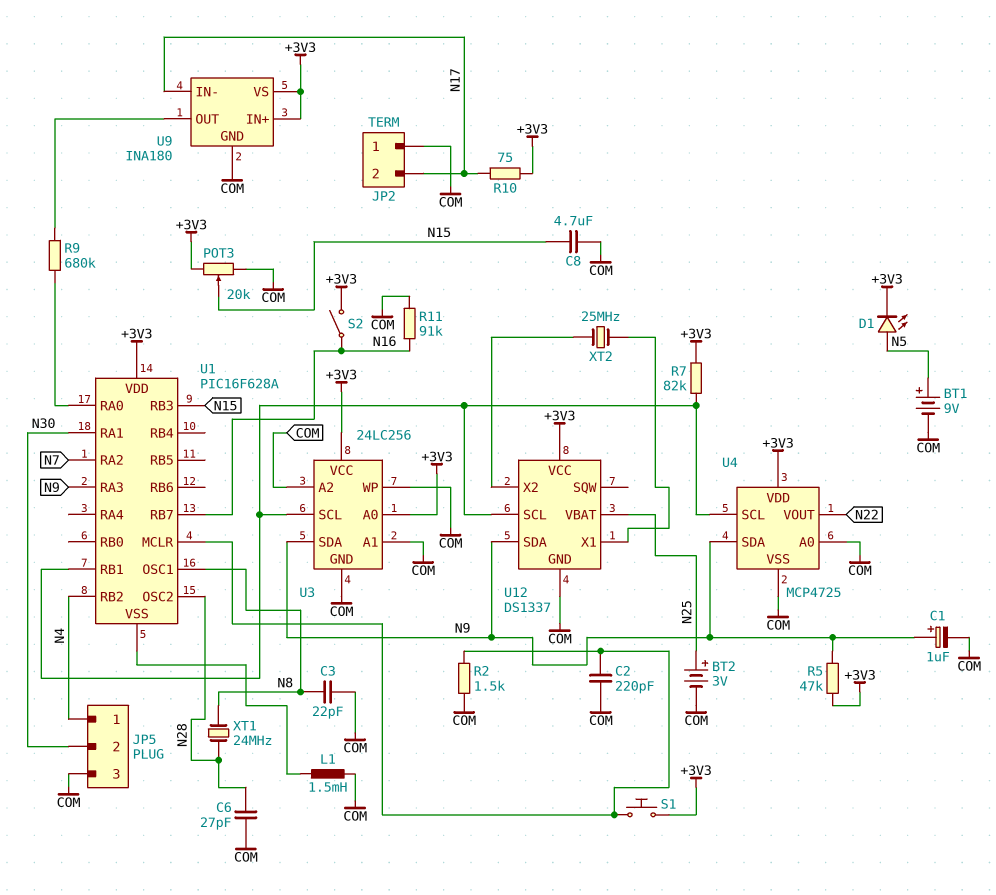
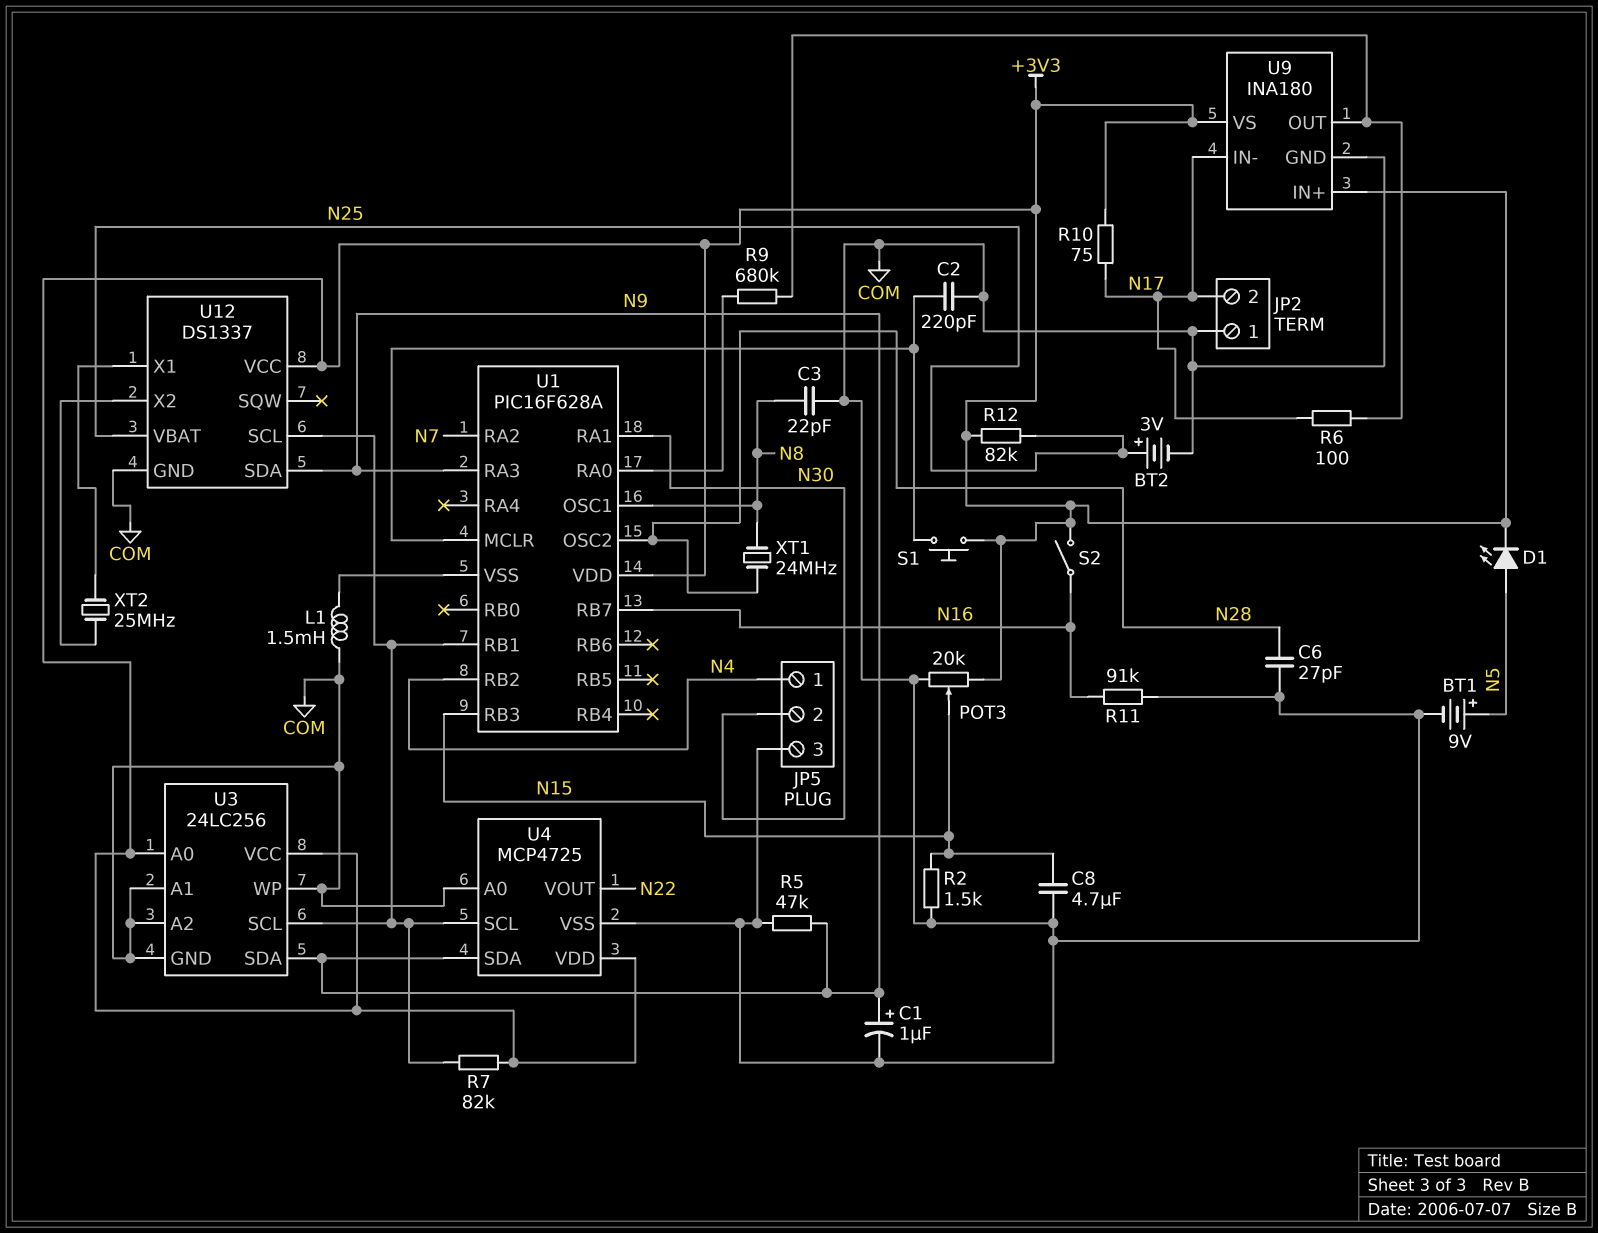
R2: 1.5k (COM, U1/MCLR) -> 1.5k (COM, N15)
R5: 47k (+3V3, N9) -> 47k (COM, N9)
R6: none -> 100 (N17, U9/OUT)
R12: none -> 82k (+3V3, N25)

